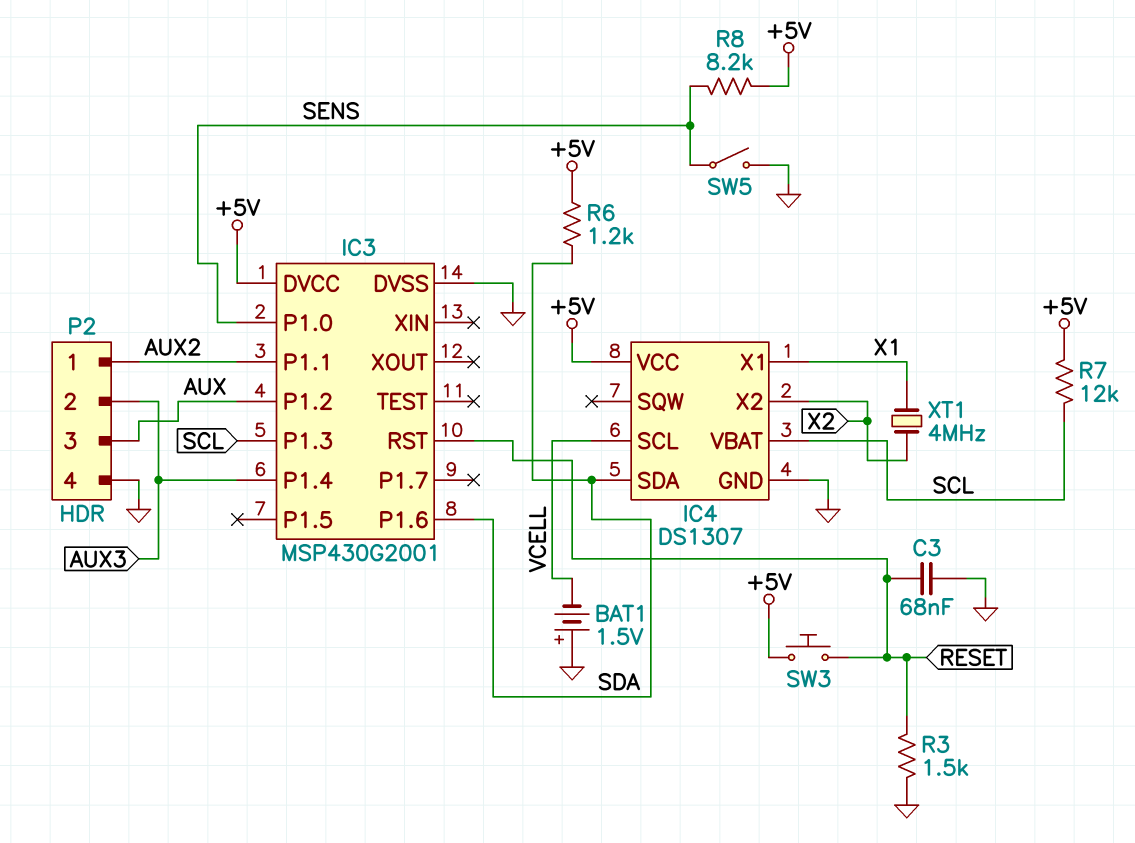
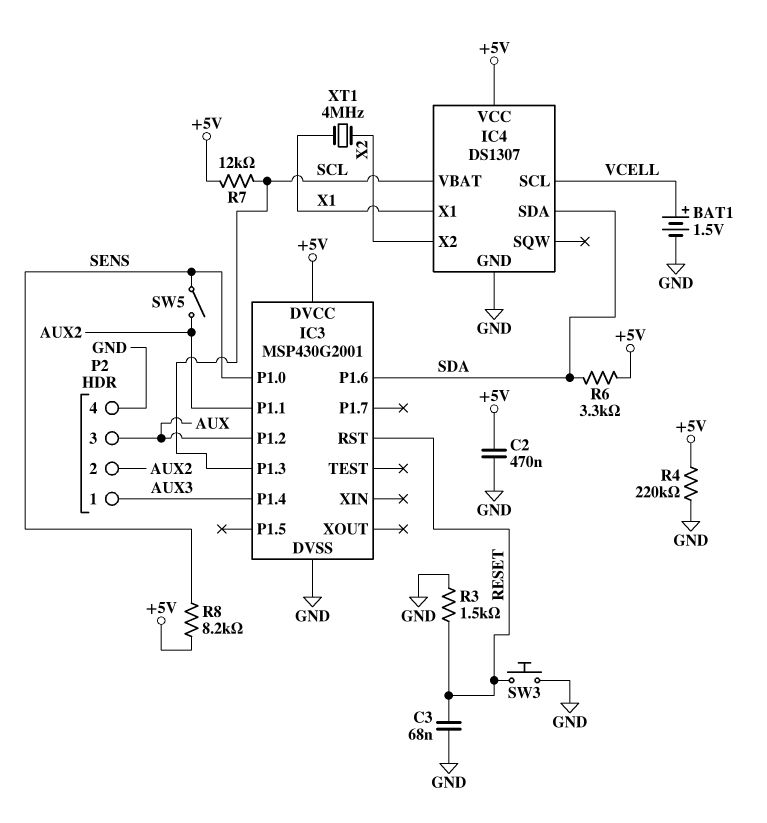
BAT1: 1.5V (plus GND, minus VCELL) -> 1.5V (plus VCELL, minus GND)
C2: none -> 470nF (+5V, GND)
P2 pin 1: AUX2 -> AUX3
P2 pin 2: AUX3 -> AUX2
R4: none -> 220k (+5V, GND)
R6: 1.2k (+5V, SDA) -> 3.3k (+5V, SDA)
SW3: button (+5V, RESET) -> button (GND, RESET)
SW5: switch (GND, SENS) -> switch (AUX2, SENS)

